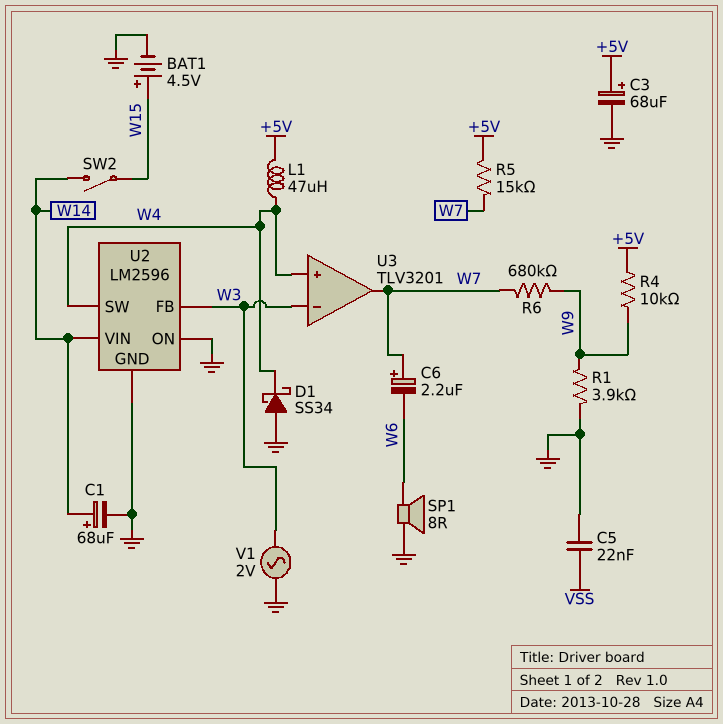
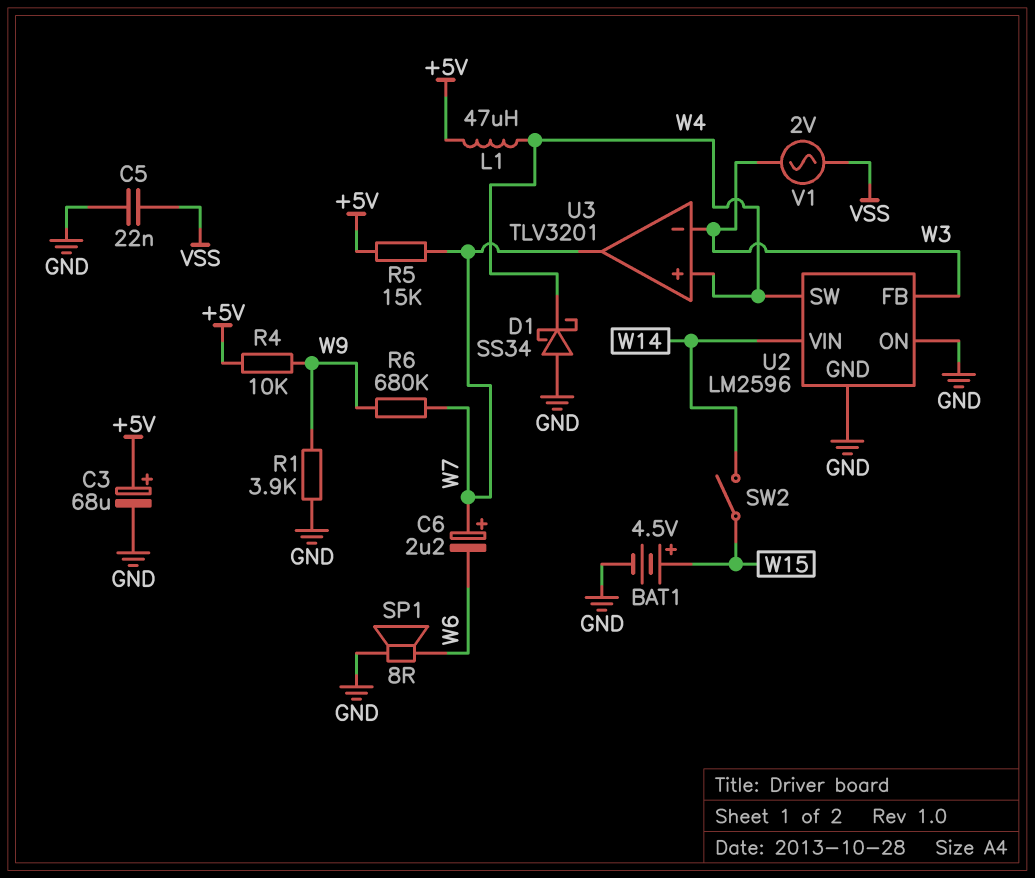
C1: 68uF (plus W14, minus GND) -> none
V1: AC 2V (GND, W3) -> AC 2V (VSS, W3)

